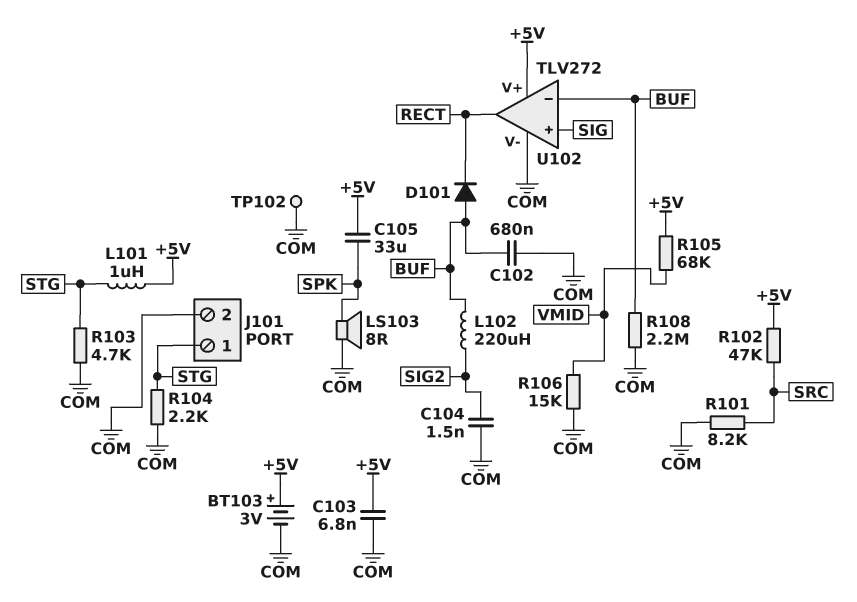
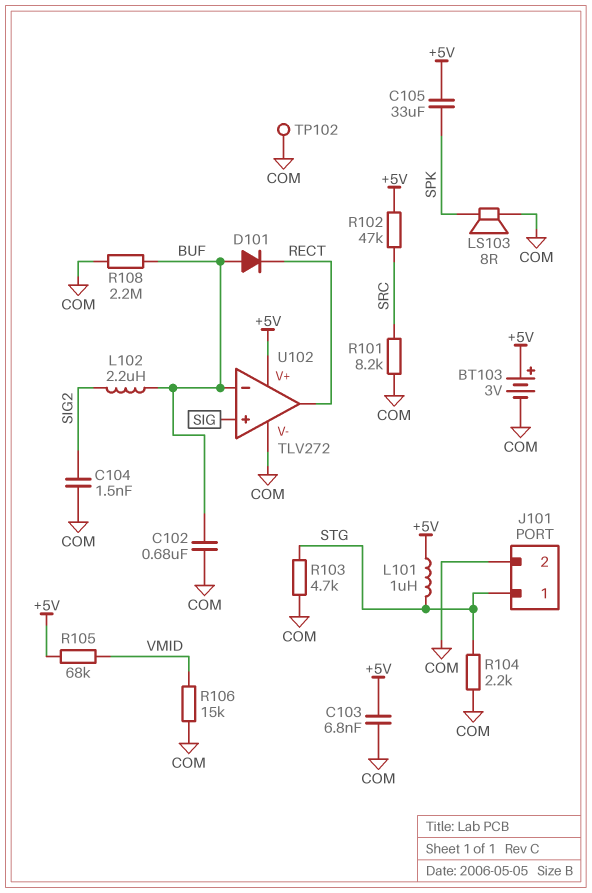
L102: 220uH (BUF, SIG2) -> 2.2uH (BUF, SIG2)

